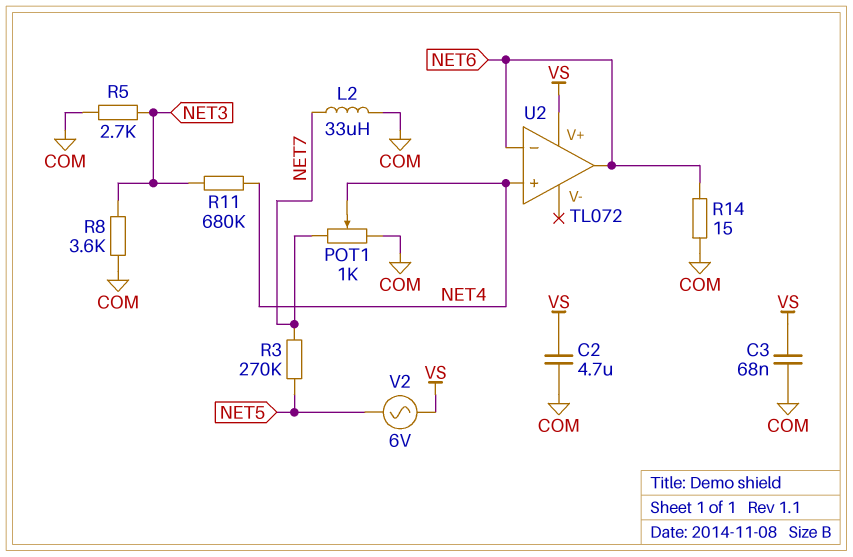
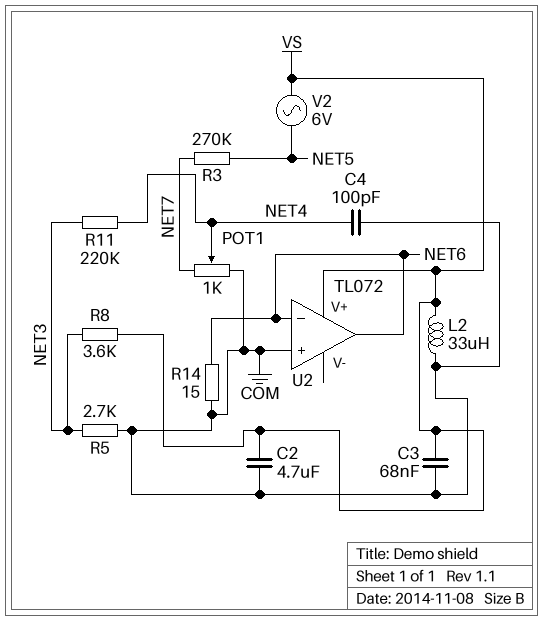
C4: none -> 100pF (COM, NET4)
L2: 33uH (COM, NET7) -> 33uH (COM, VS)
R8: 3.6k (COM, NET3) -> 3.6k (NET3, VS)
R11: 680k (NET3, NET4) -> 220k (NET3, NET4)
U2 pin in+: NET4 -> COM

